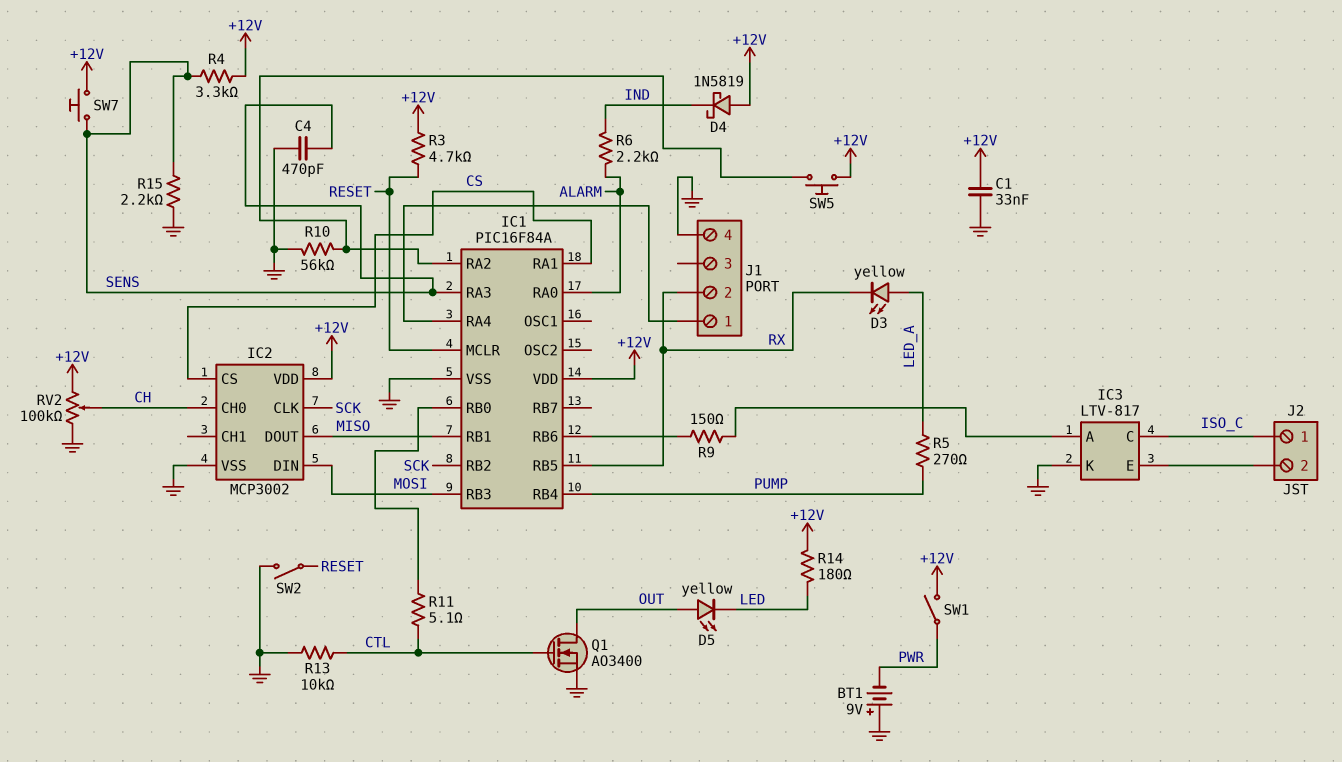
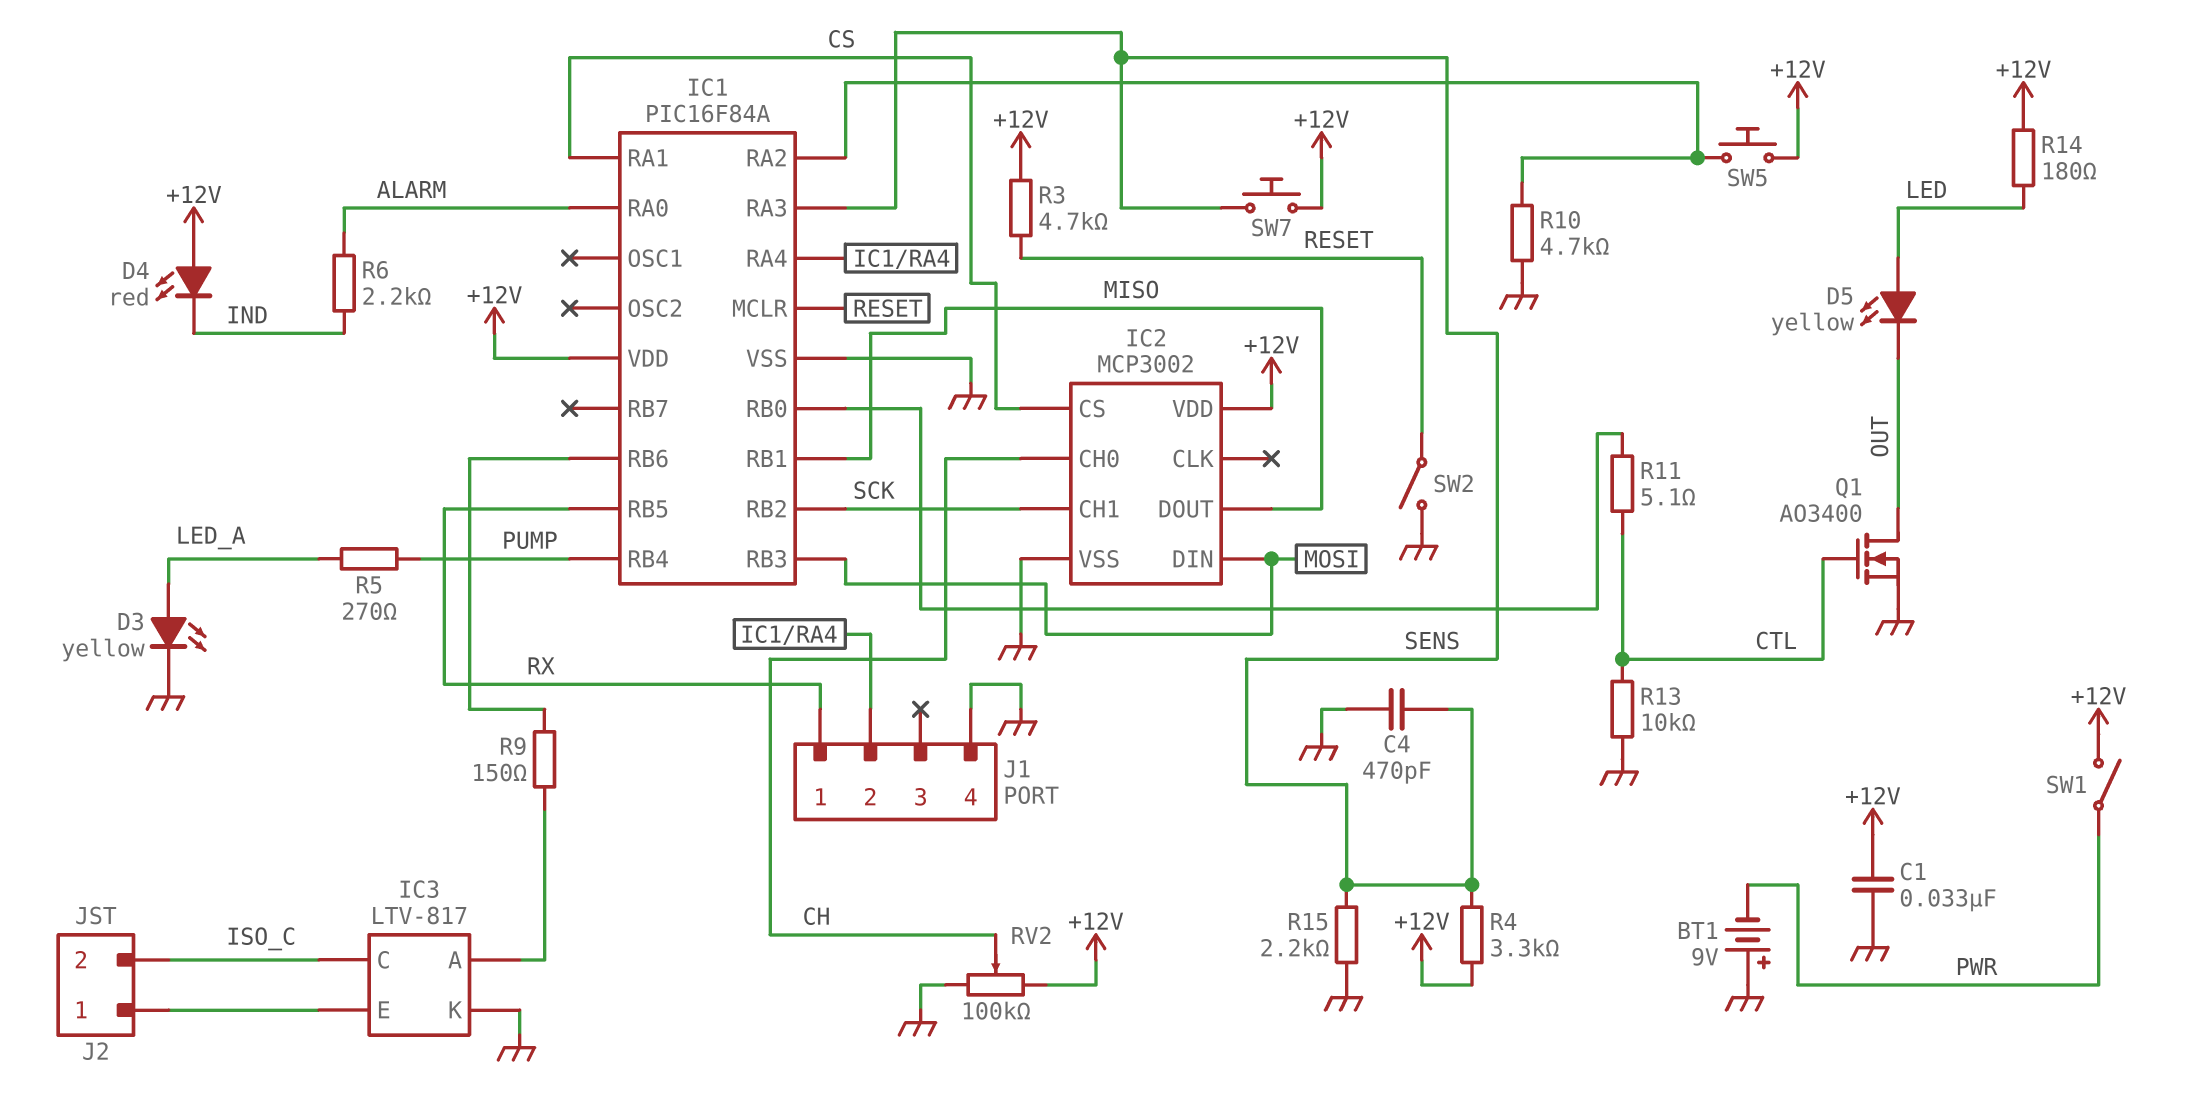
D3: LED yellow (A LED_A, K RX) -> LED yellow (A LED_A, K GND)
D4: schottky 1N5819 (A +12V, K IND) -> LED red (A +12V, K IND)
D5: LED yellow (A OUT, K LED) -> LED yellow (A LED, K OUT)
IC2 pin CH1: none -> SCK
IC2 pin CLK: SCK -> none
J1 pin 1: IC1/RA4 -> RX
J1 pin 2: RX -> IC1/RA4
J2 pin 1: ISO_C -> IC3/E
J2 pin 2: IC3/E -> ISO_C
R10: 56k (GND, IC1/RA2) -> 4.7k (GND, IC1/RA2)

